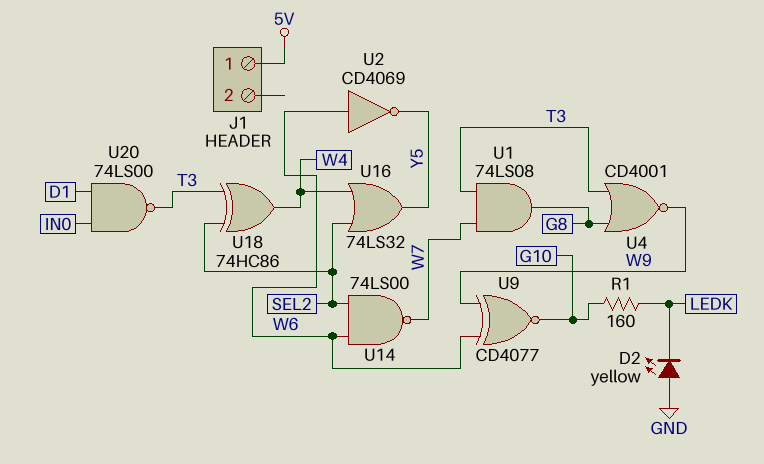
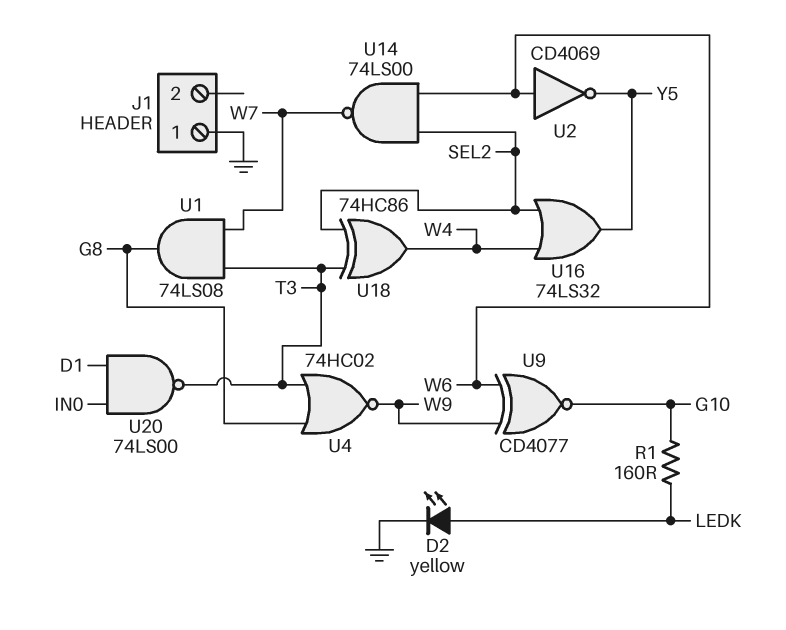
D2: LED yellow (A GND, K LEDK) -> LED yellow (A LEDK, K GND)
J1 pin 1: 5V -> GND
U4: NOR CD4001 (in G8, in T3, out W9) -> NOR 74HC02 (in G8, in T3, out W9)

